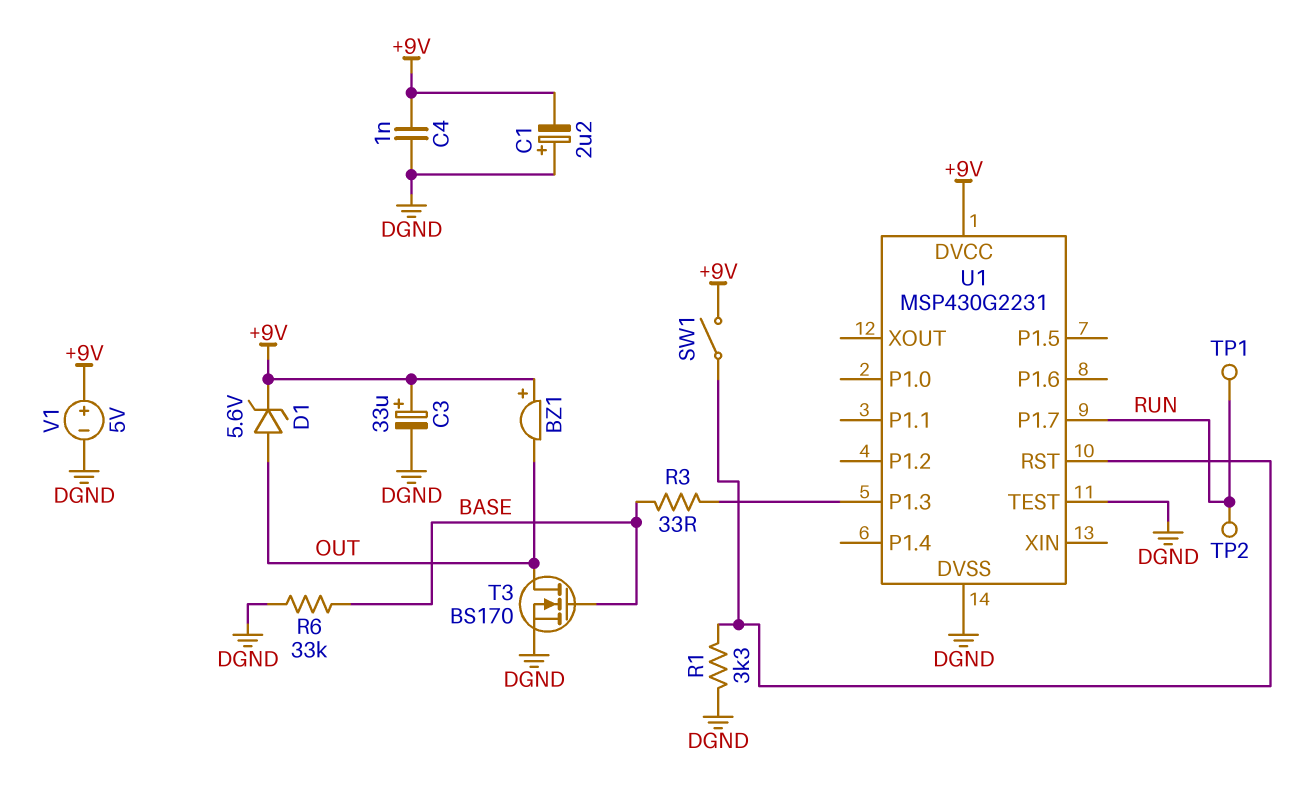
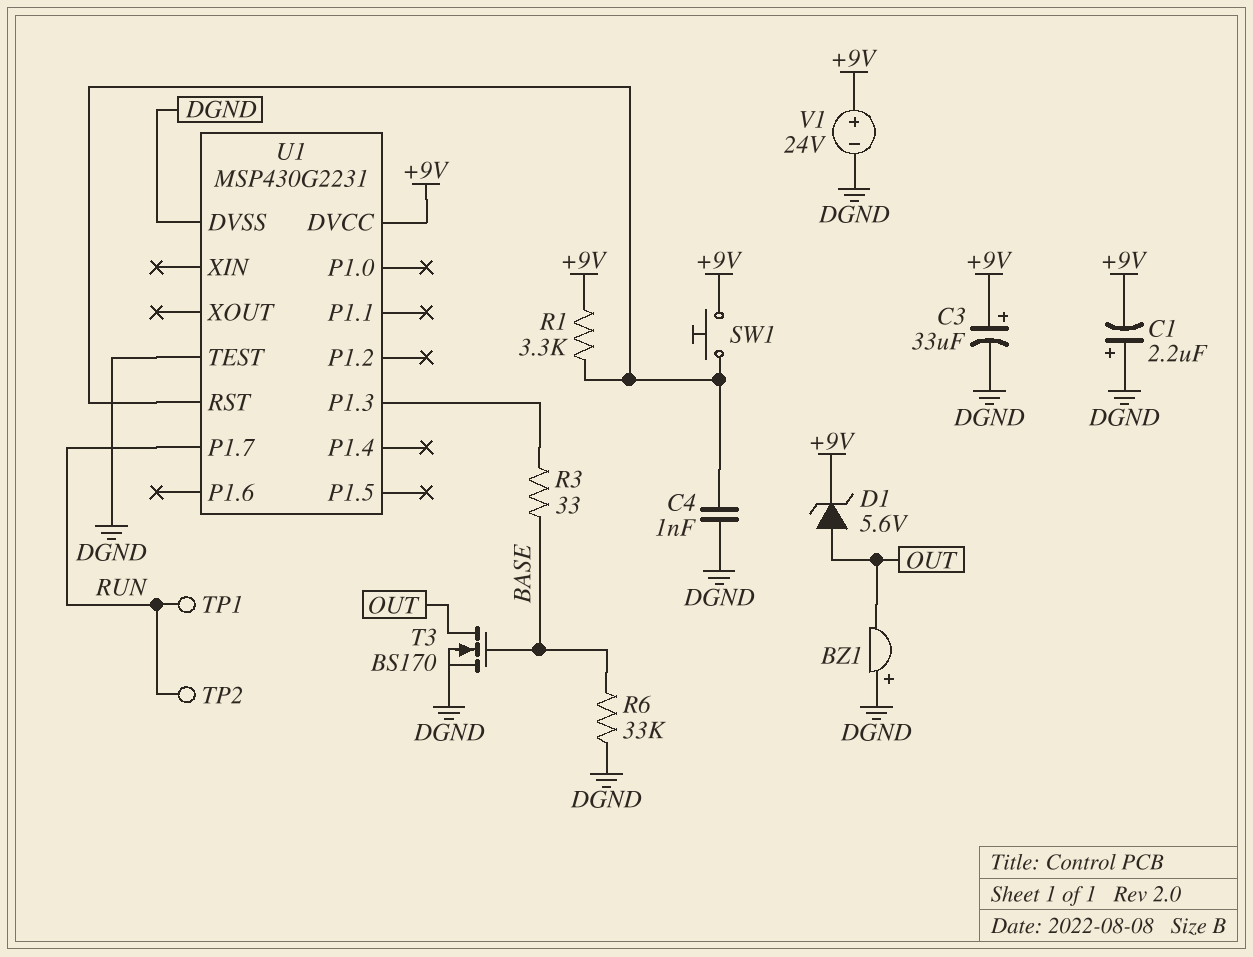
BZ1: buzzer (plus +9V, minus OUT) -> buzzer (plus DGND, minus OUT)
C4: 1nF (+9V, DGND) -> 1nF (DGND, U1/RST)
R1: 3.3k (DGND, U1/RST) -> 3.3k (+9V, U1/RST)
SW1: switch (+9V, U1/RST) -> button (+9V, U1/RST)
V1: 5V (plus +9V, minus DGND) -> 24V (plus +9V, minus DGND)

